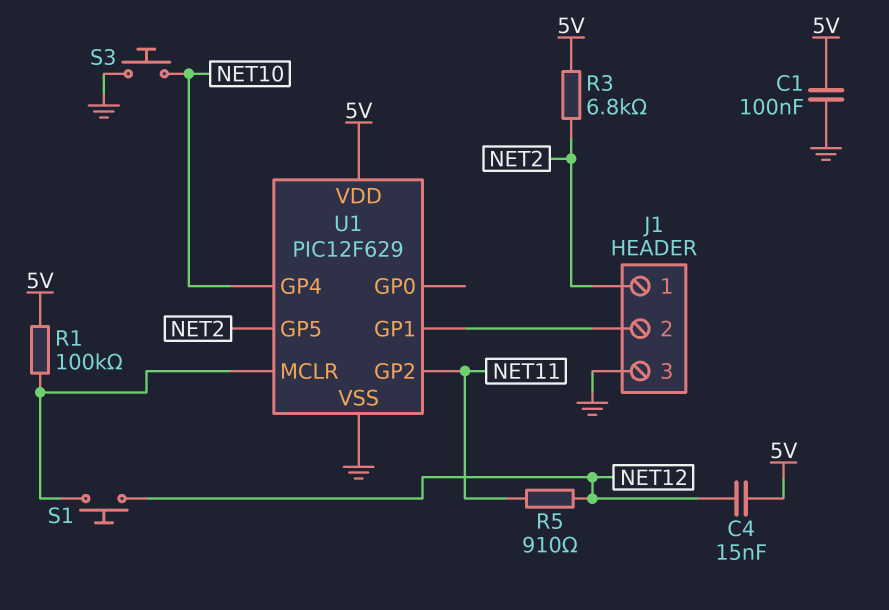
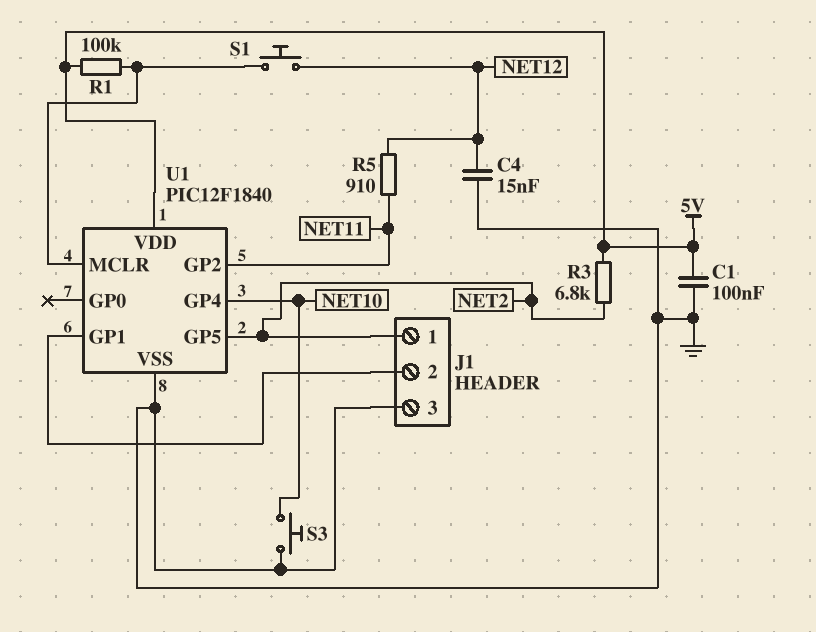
C4: 15nF (5V, NET12) -> 15nF (GND, NET12)
U1: PIC12F629 -> PIC12F1840

